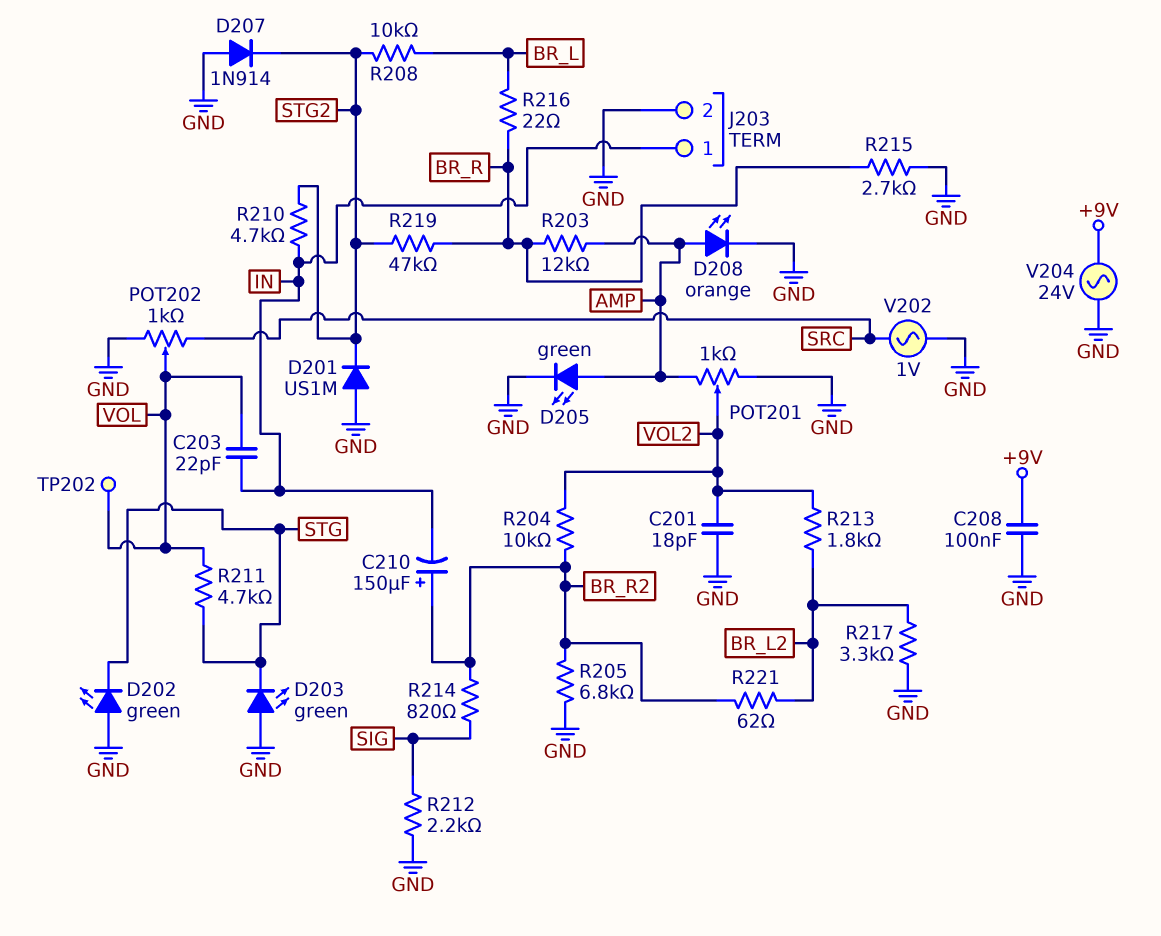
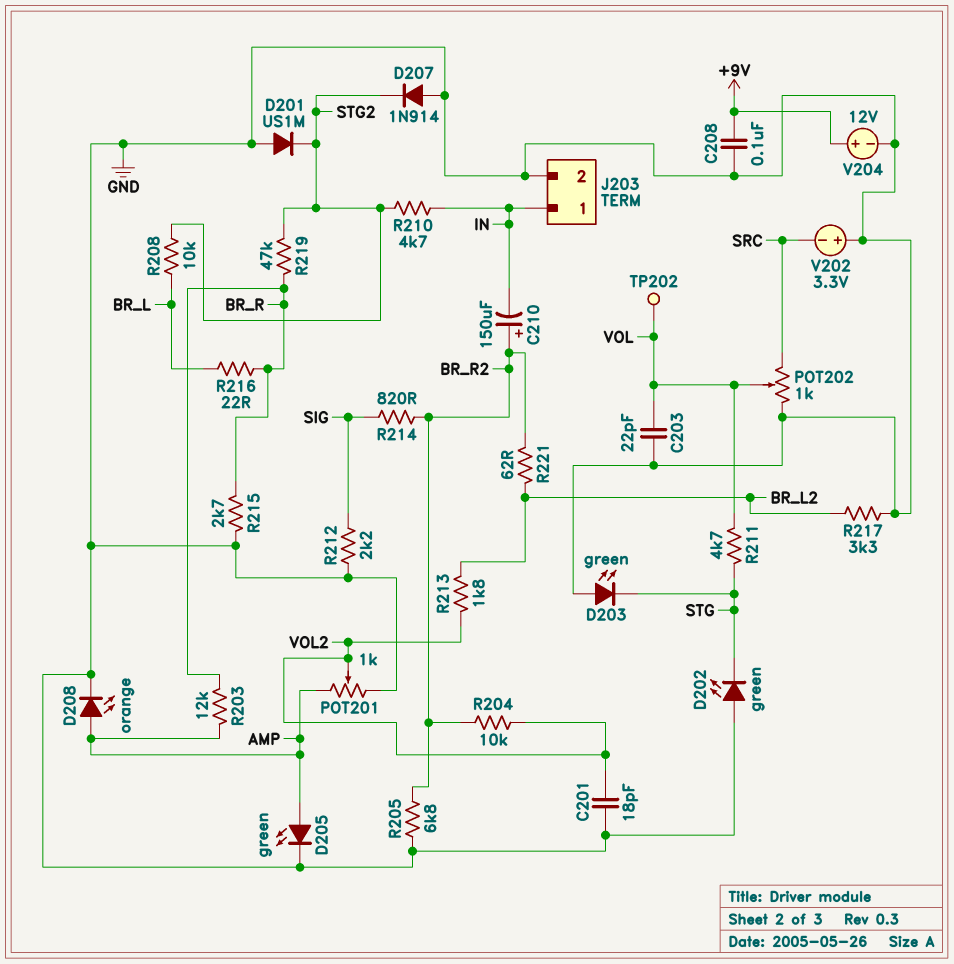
C203: 22pF (IN, VOL) -> 22pF (GND, VOL)
V202: AC 1V (GND, SRC) -> 3.3V (plus GND, minus SRC)
V204: AC 24V (+9V, GND) -> 12V (plus +9V, minus GND)

